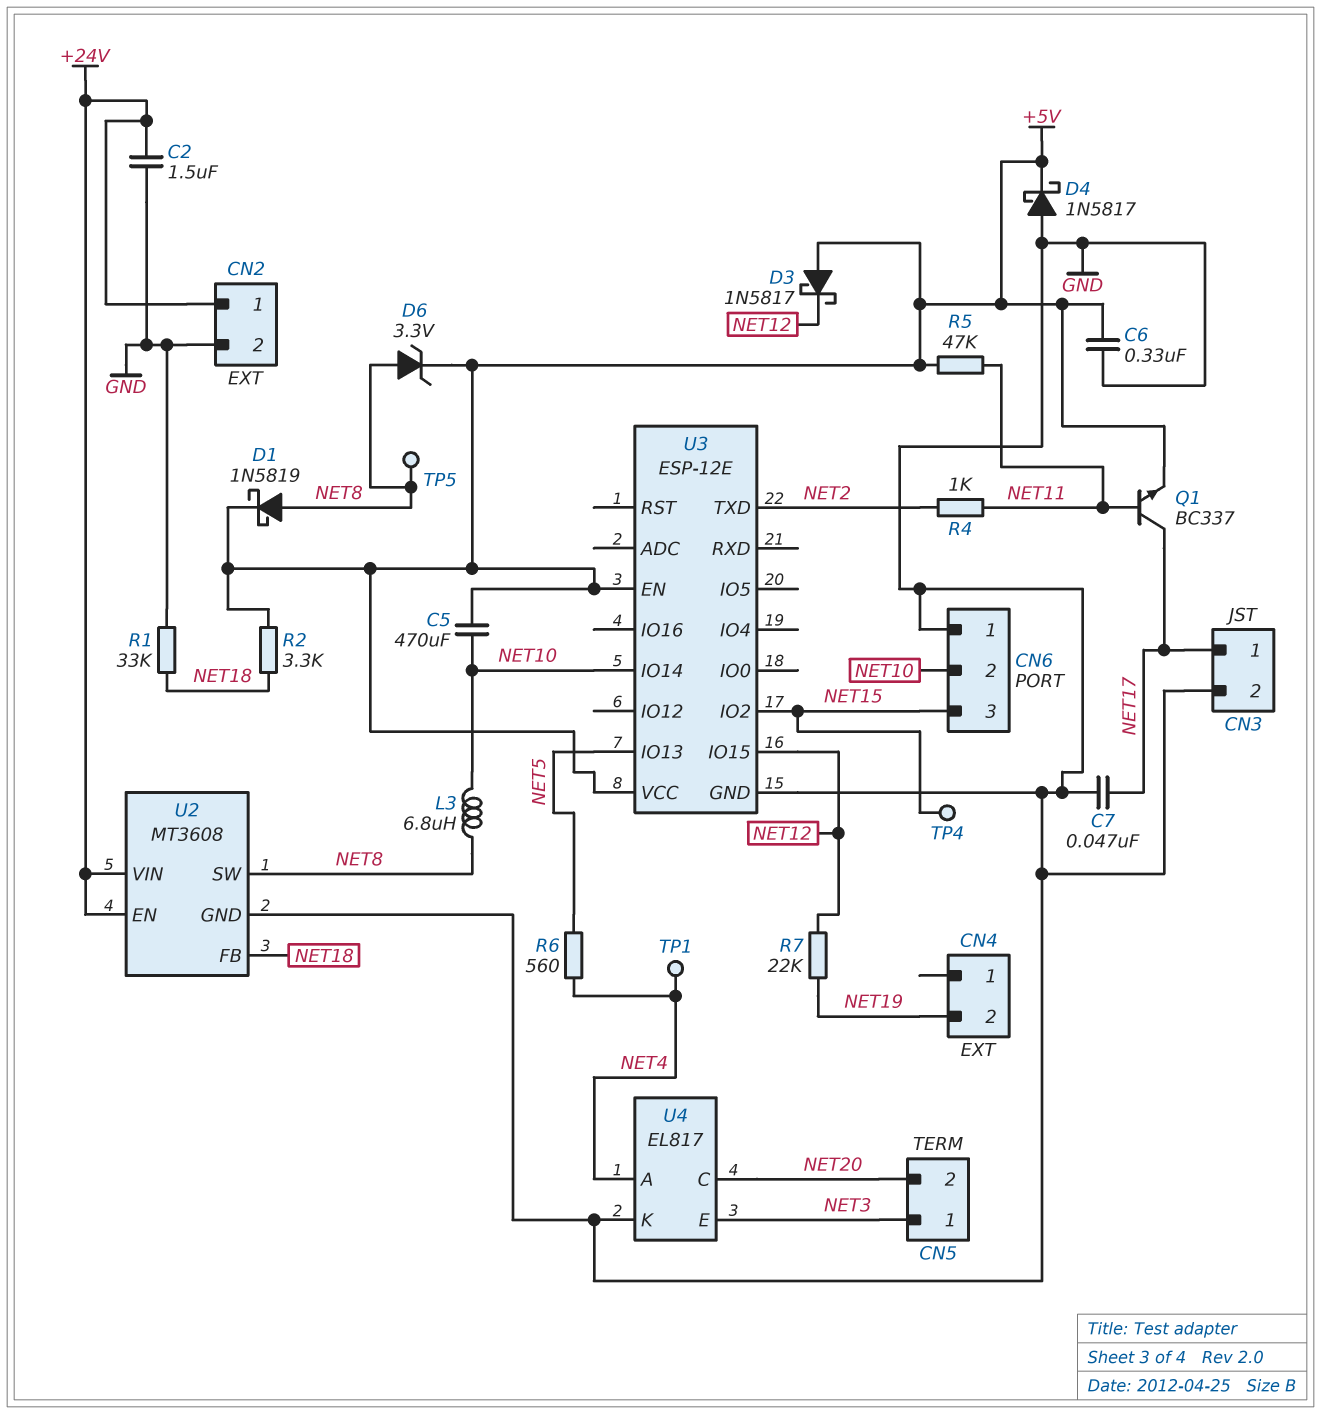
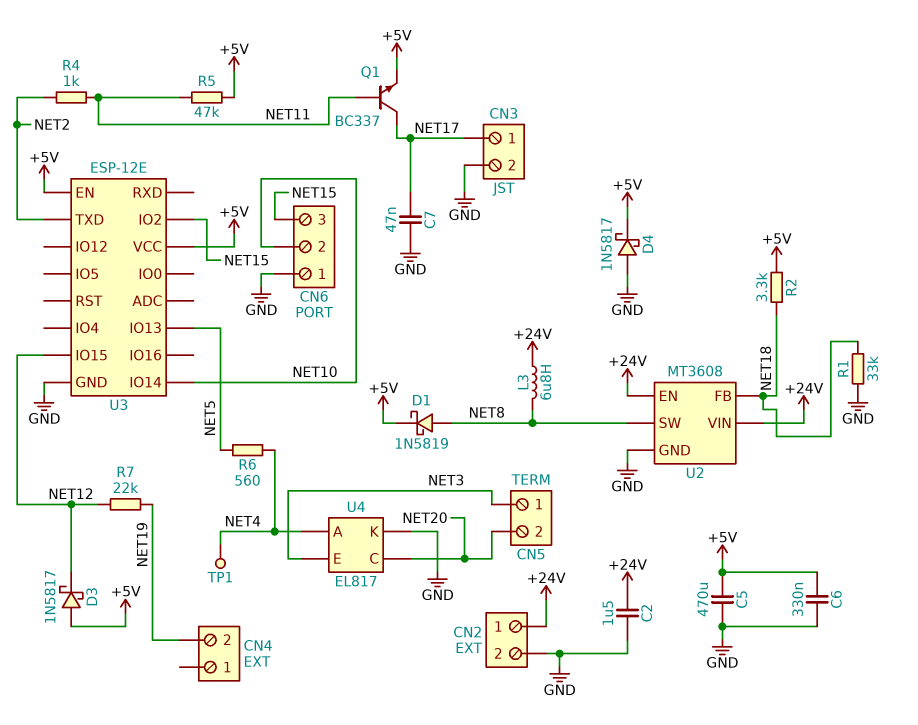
C5: 470uF (+5V, NET10) -> 470uF (+5V, GND)
D6: zener 3.3V (A NET8, K +5V) -> none
L3: 6.8uH (NET8, NET10) -> 6.8uH (+24V, NET8)
TP4: test point (NET15) -> none
TP5: test point (NET8) -> none

